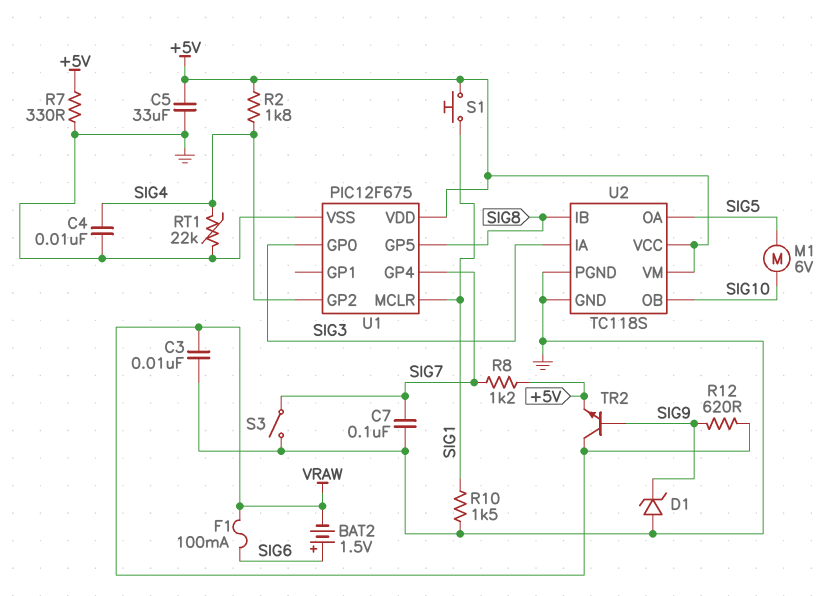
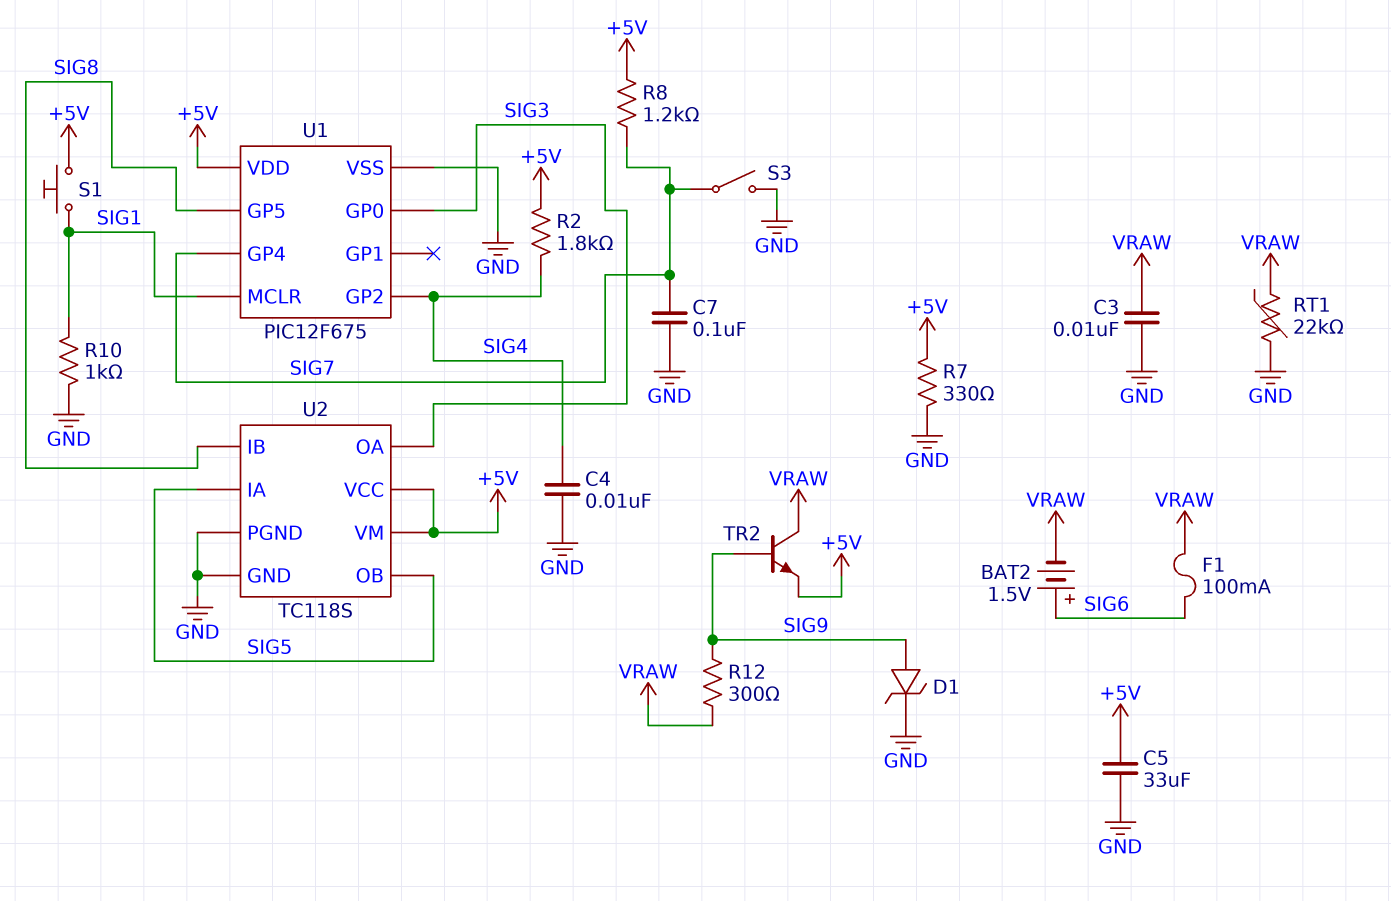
D1: zener (A GND, K SIG9) -> zener (A SIG9, K GND)
M1: motor 6V (SIG5, SIG10) -> none
R10: 1.5k (GND, SIG1) -> 1k (GND, SIG1)
R12: 620 (SIG9, VRAW) -> 300 (SIG9, VRAW)
RT1: 22k (GND, SIG4) -> 22k (GND, VRAW)
U2 pin IA: SIG3 -> SIG5
U2 pin OA: SIG5 -> SIG3
U2 pin OB: SIG10 -> SIG5

